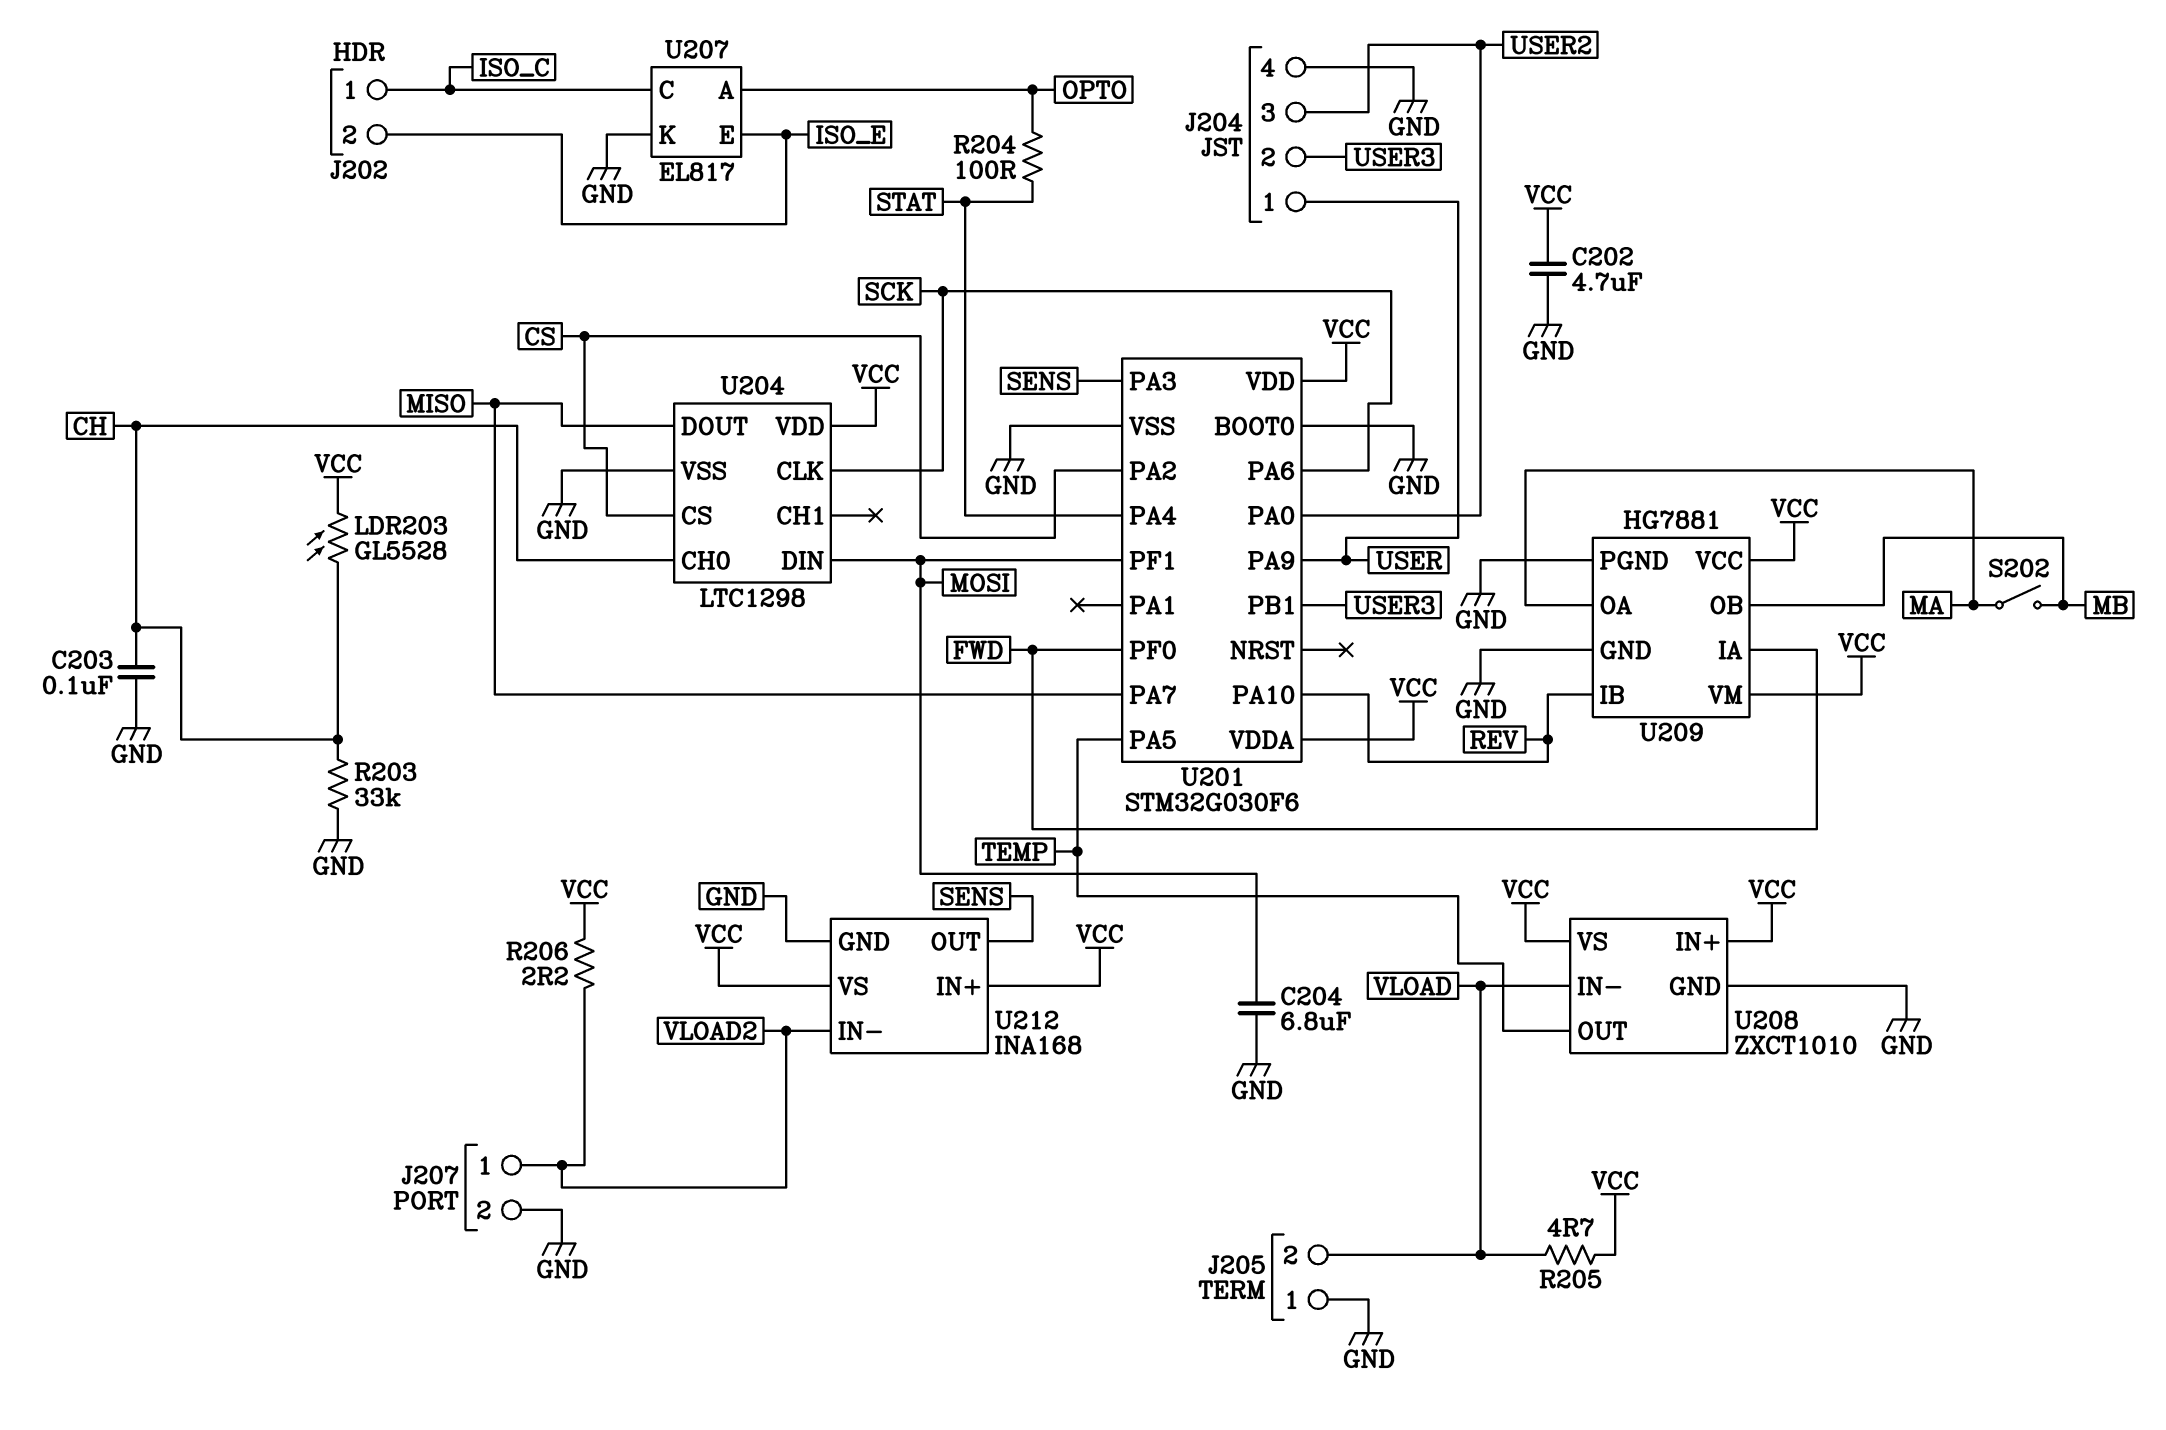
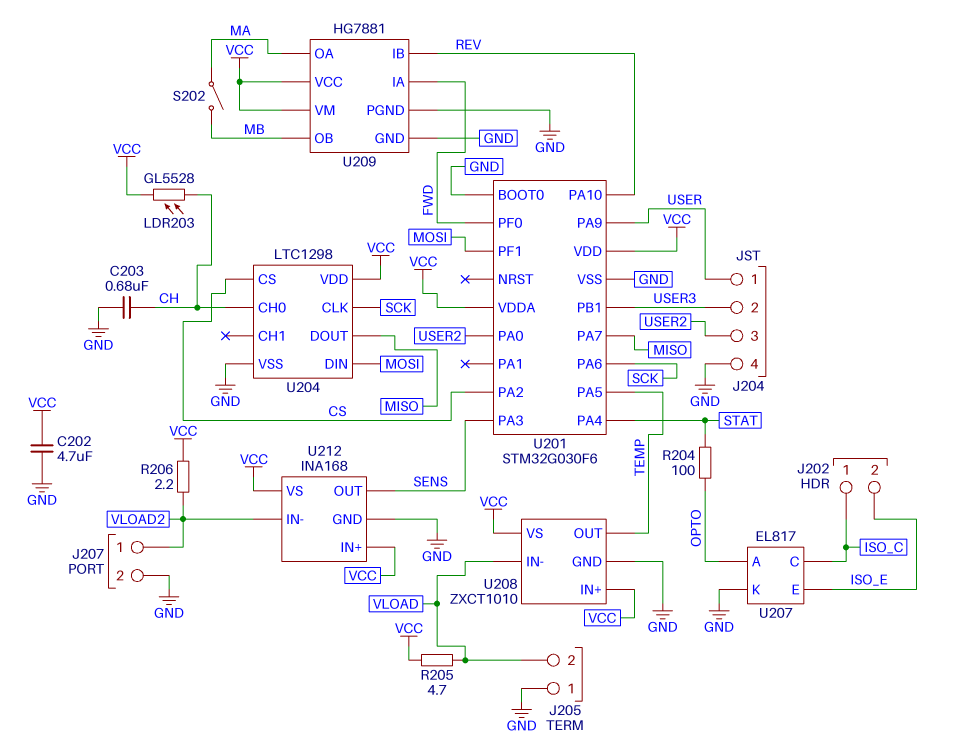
C203: 100nF (CH, GND) -> 680nF (CH, GND)
C204: 6.8uF (GND, MOSI) -> none
R203: 33k (CH, GND) -> none

